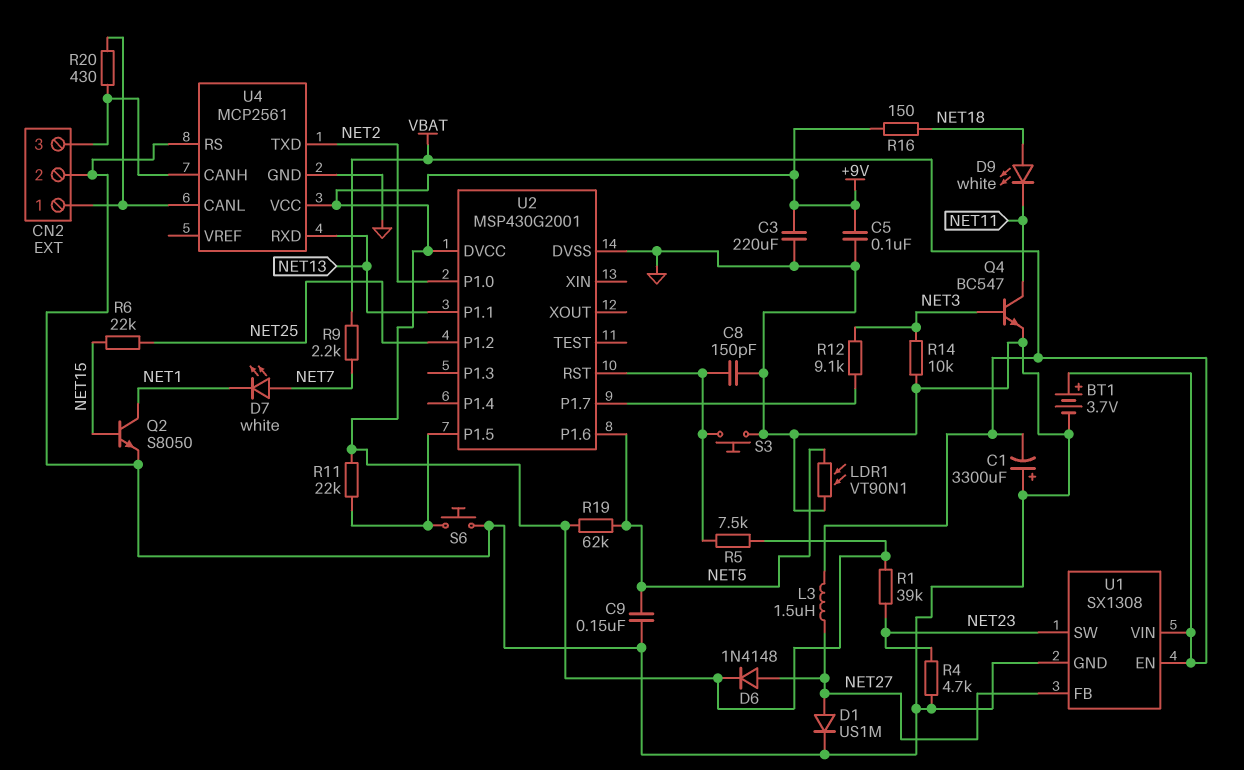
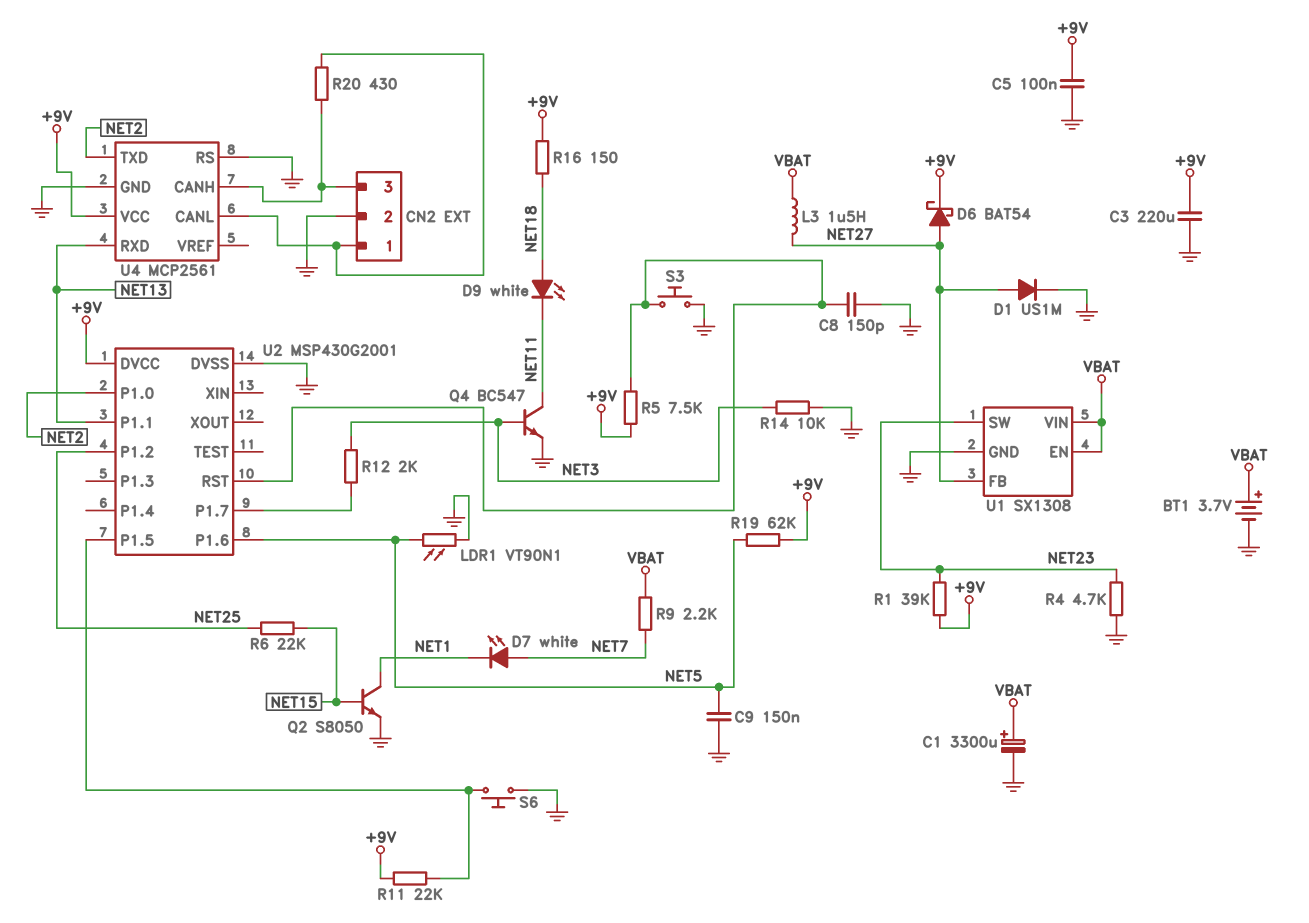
C1: 3300uF (plus GND, minus VBAT) -> 3300uF (plus VBAT, minus GND)
D6: diode 1N4148 (A NET27, K +9V) -> schottky BAT54 (A NET27, K +9V)
R12: 9.1k (NET3, U2/P1.7) -> 2k (NET3, U2/P1.7)

